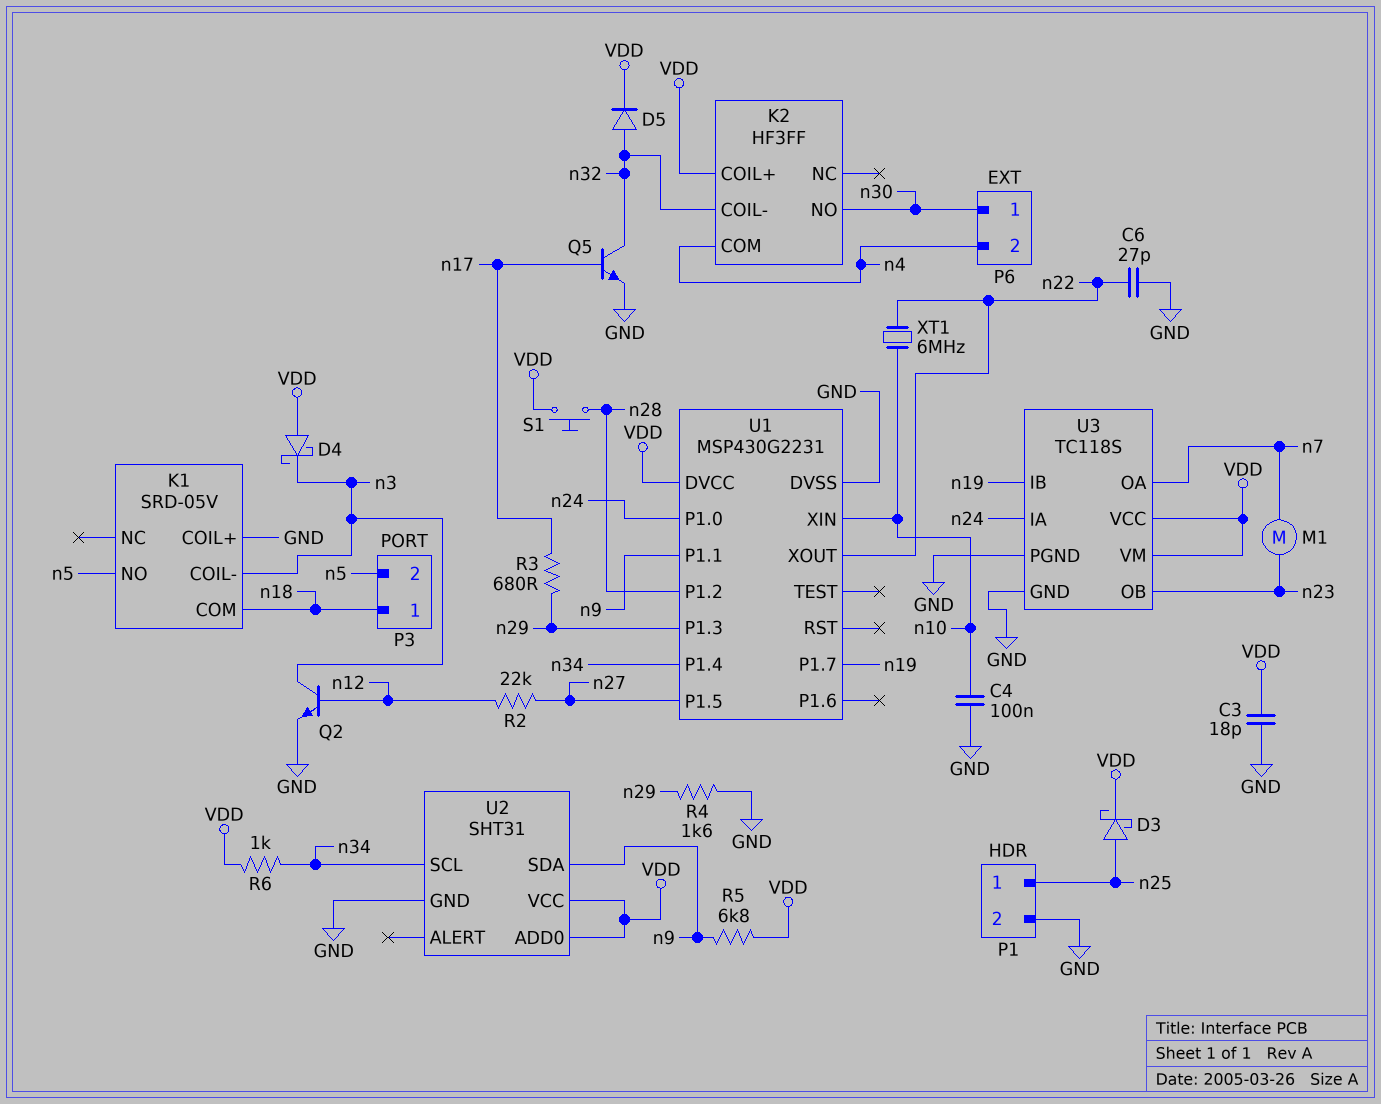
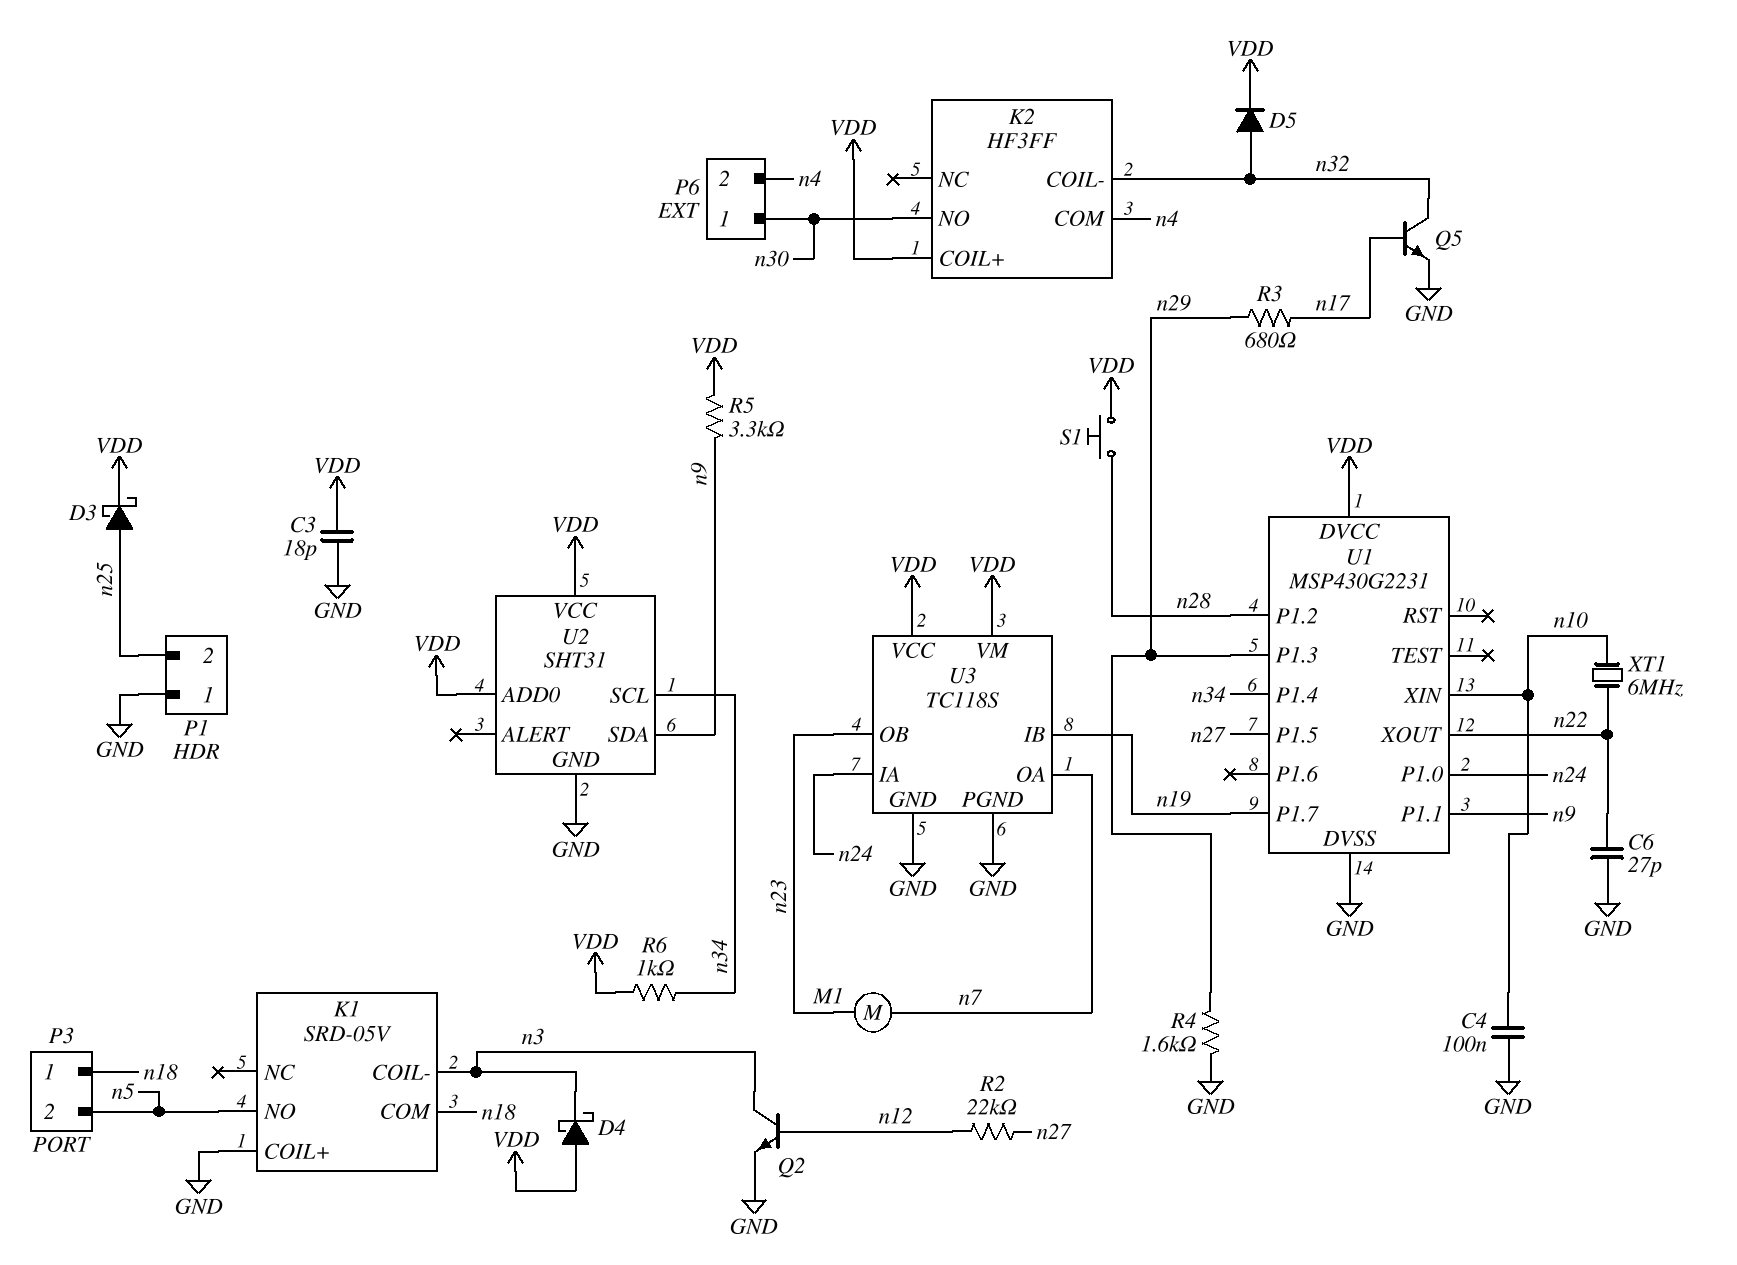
P1 pin 1: n25 -> GND
P1 pin 2: GND -> n25
R5: 6.8k (VDD, n9) -> 3.3k (VDD, n9)

